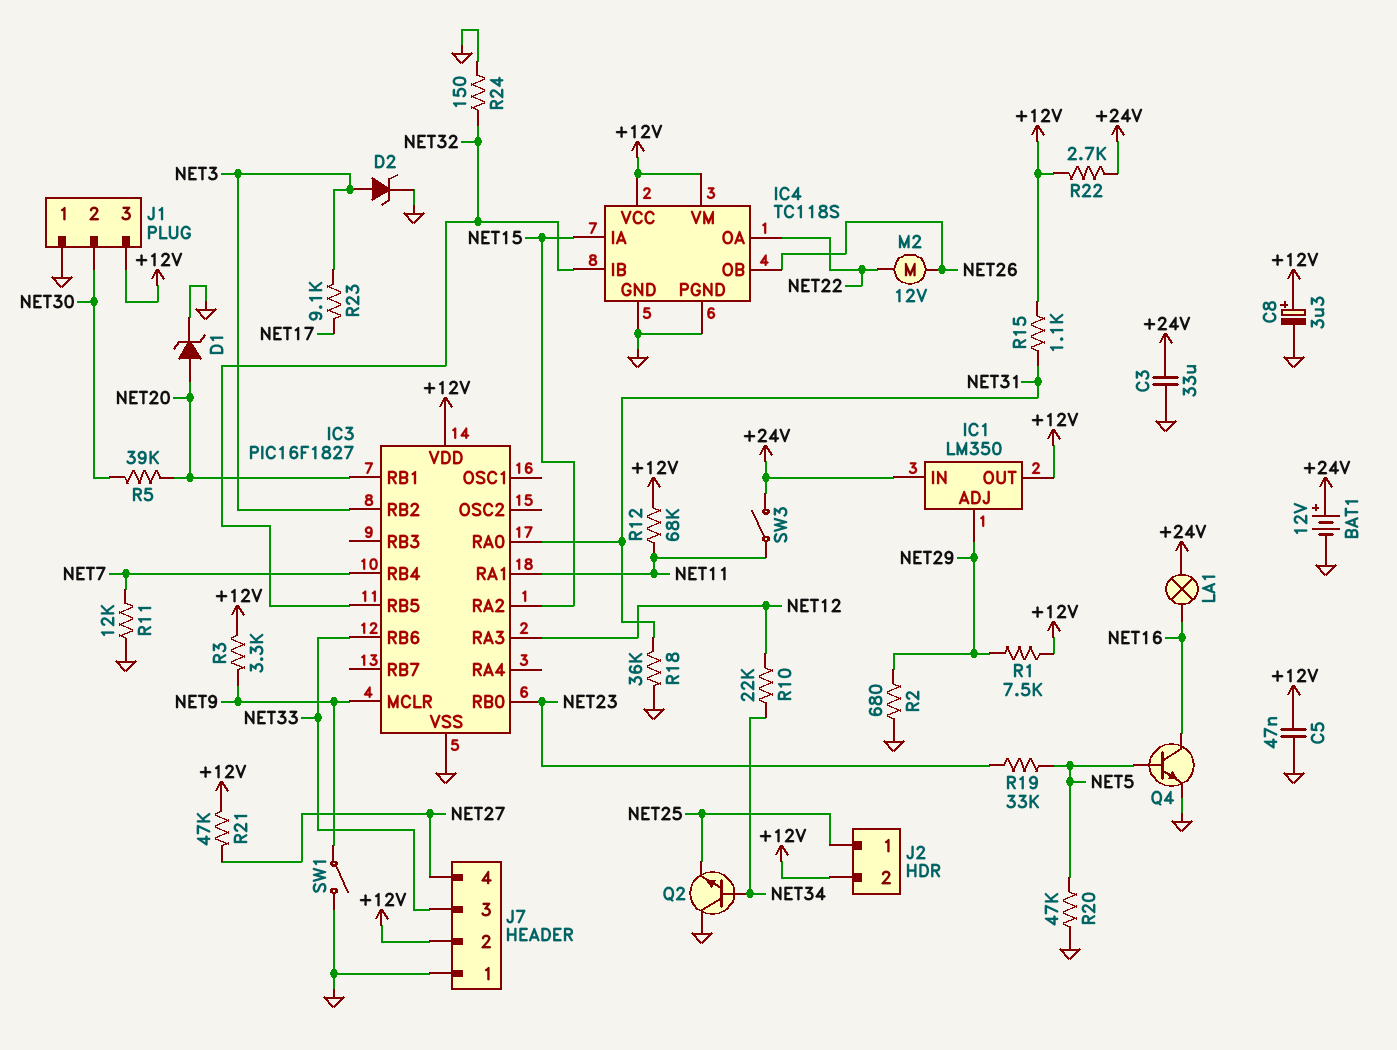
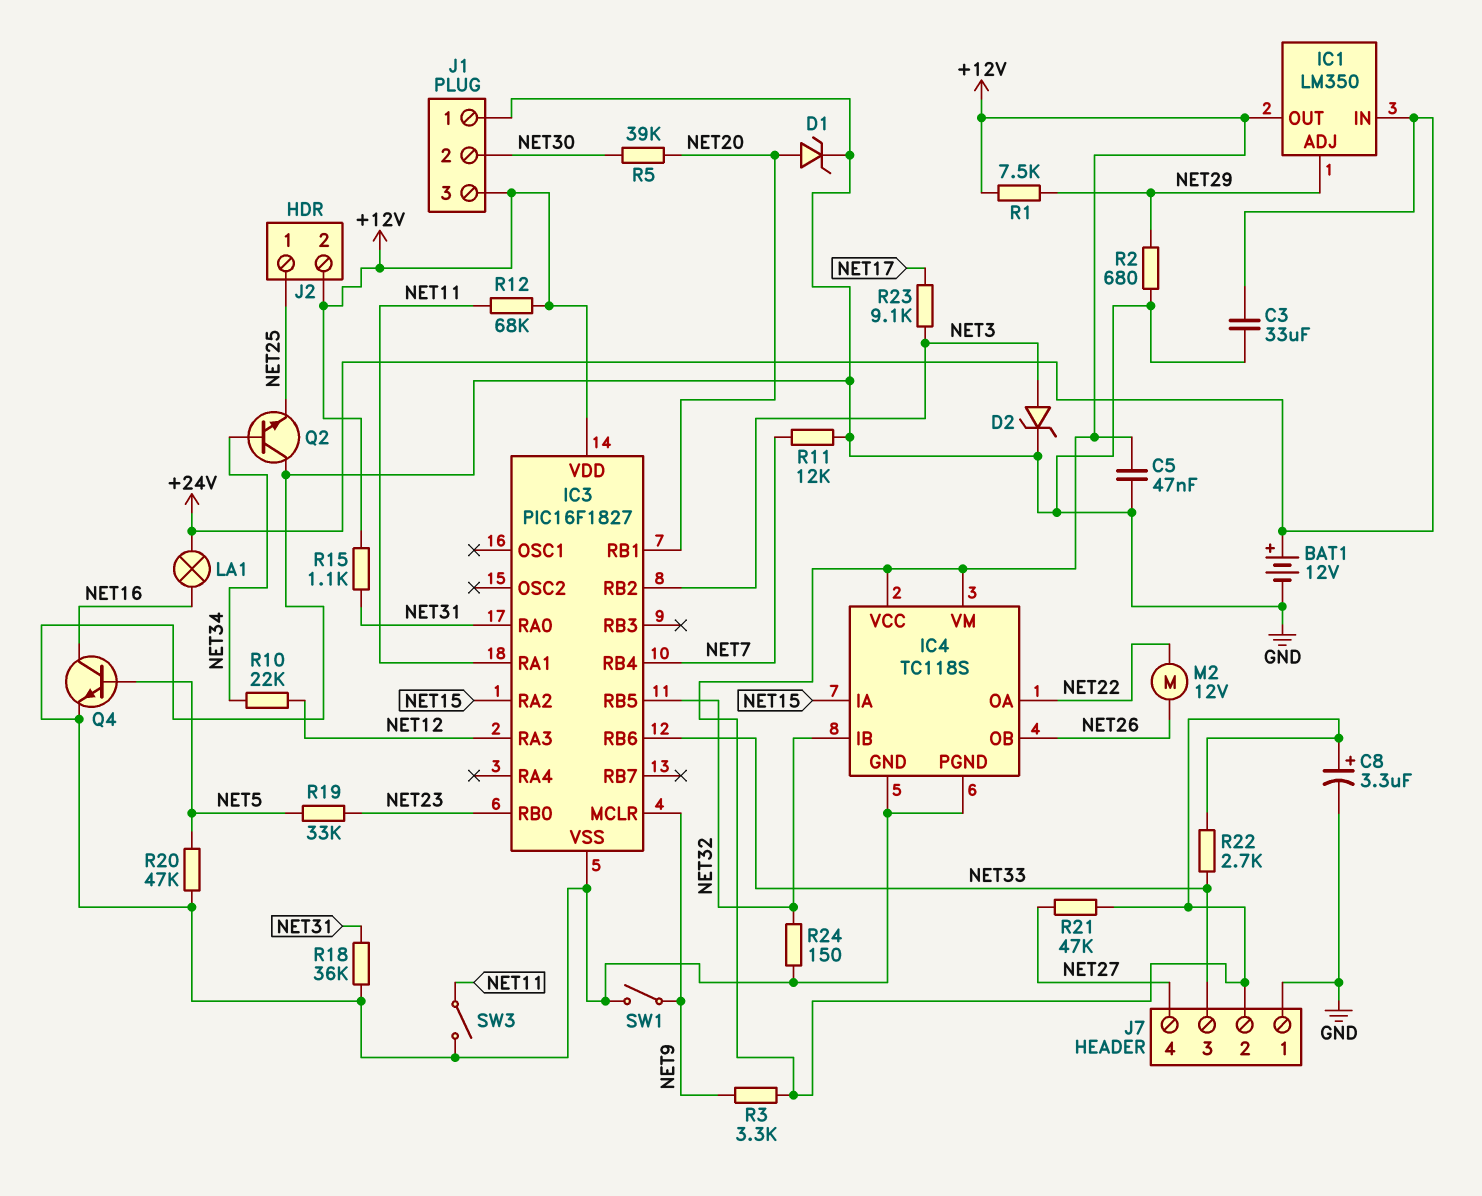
R22: 2.7k (+12V, +24V) -> 2.7k (+12V, NET33)
SW3: switch (+24V, NET11) -> switch (GND, NET11)

